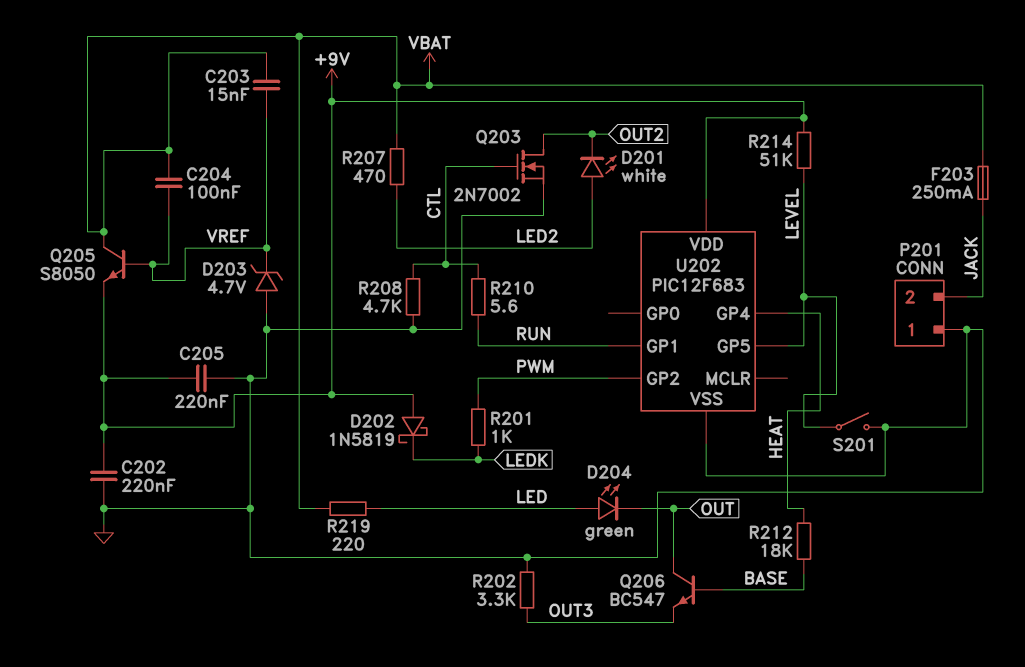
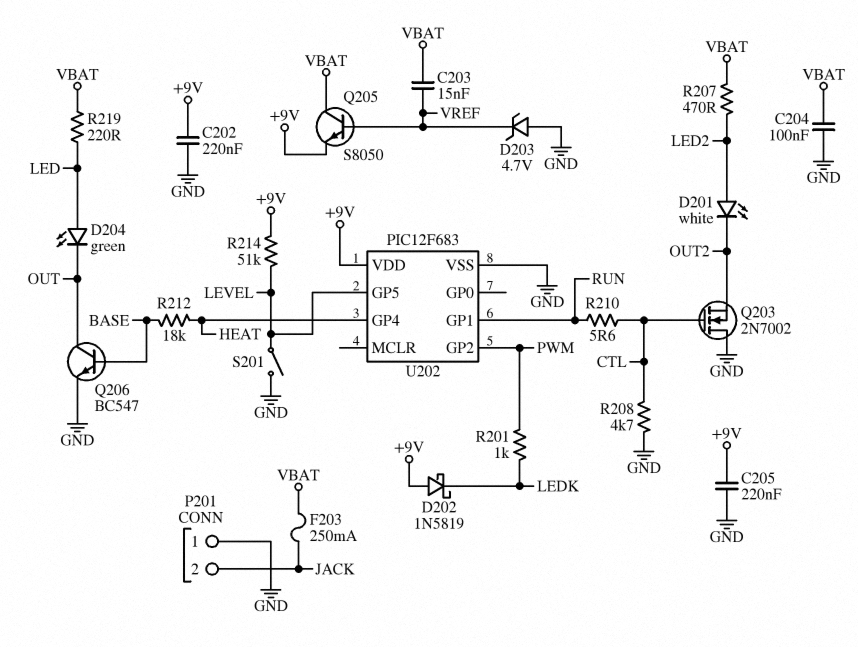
C204: 100nF (VBAT, VREF) -> 100nF (GND, VBAT)
Q203: NMOS 2N7002 (G CTL, D OUT2, S GND) -> NMOS 2N7002 (G CTL, D GND, S OUT2)
Q206: NPN BC547 (B BASE, C OUT, E OUT3) -> NPN BC547 (B BASE, C OUT, E GND)
R202: 3.3k (GND, OUT3) -> none

